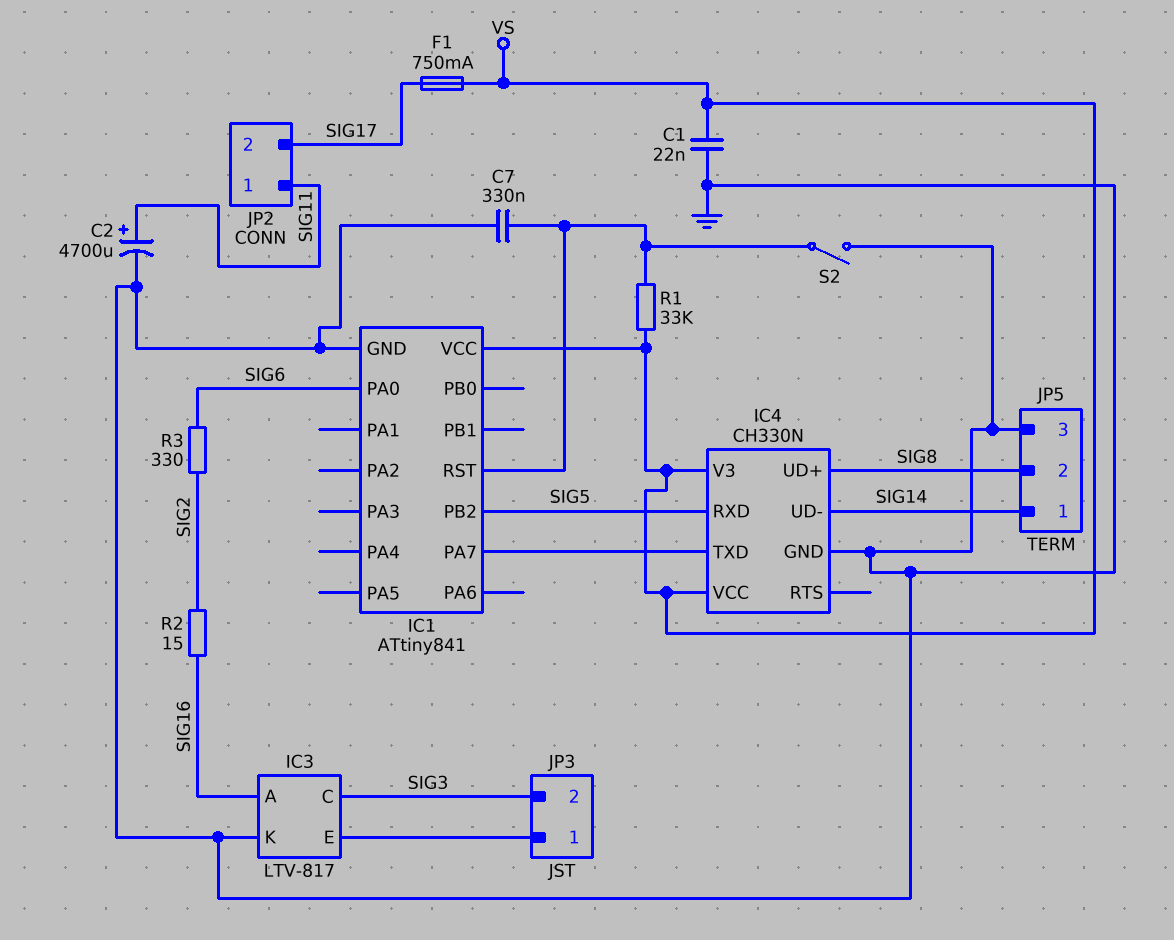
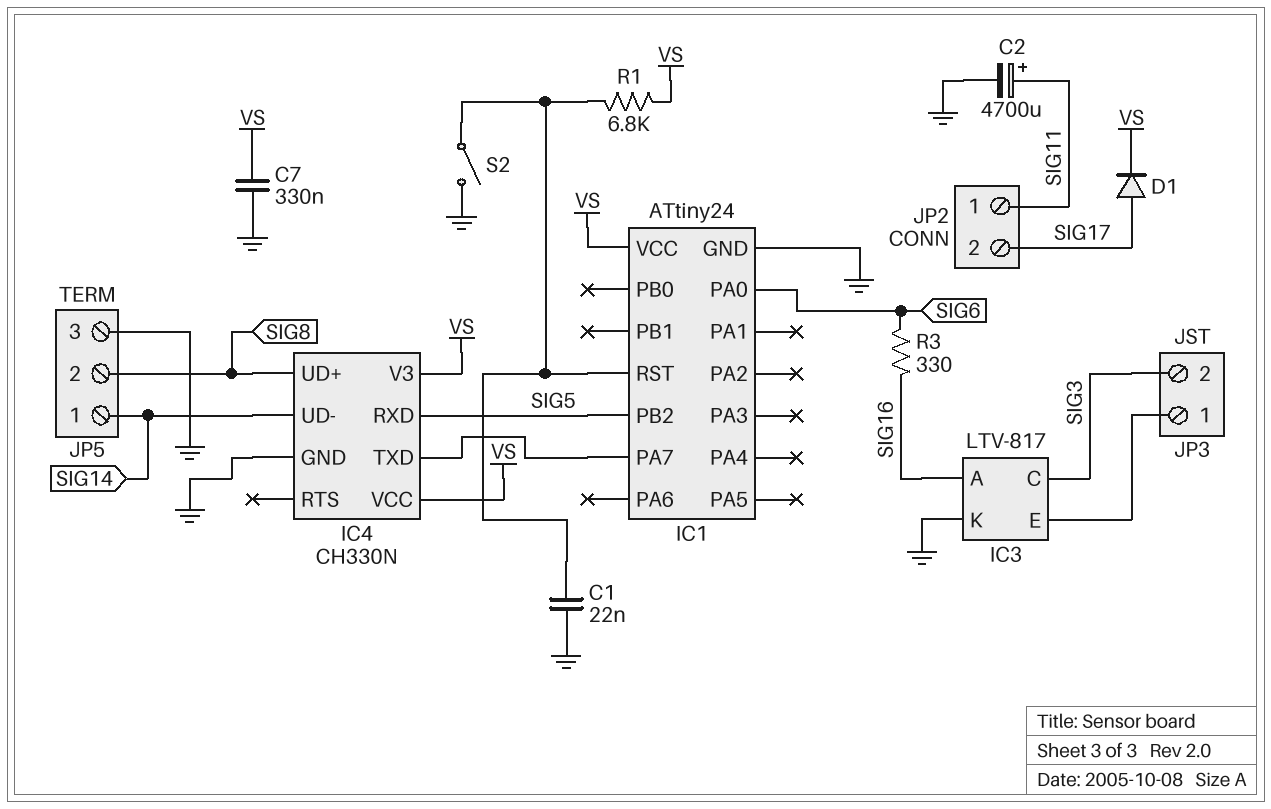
C1: 22nF (GND, VS) -> 22nF (GND, IC1/RST)
C7: 330nF (GND, IC1/RST) -> 330nF (GND, VS)
D1: none -> diode (A SIG17, K VS)
F1: 750mA (SIG17, VS) -> none
IC1: ATtiny841 -> ATtiny24
R1: 33k (IC1/RST, VS) -> 6.8k (IC1/RST, VS)
R2: 15 (SIG2, SIG16) -> none
R3: 330 (SIG2, SIG6) -> 330 (SIG6, SIG16)

